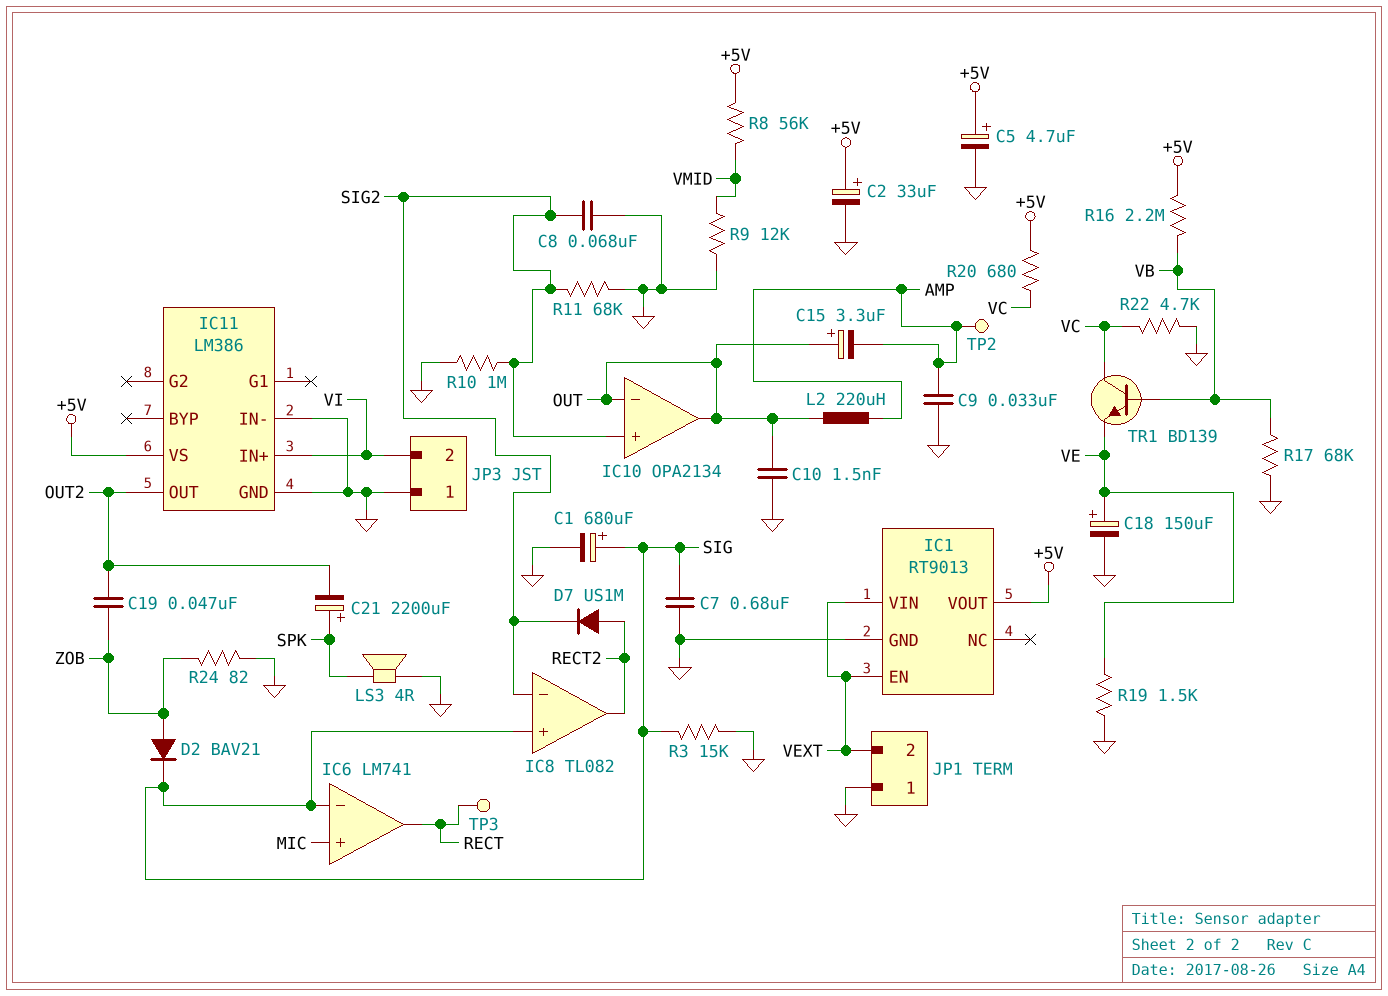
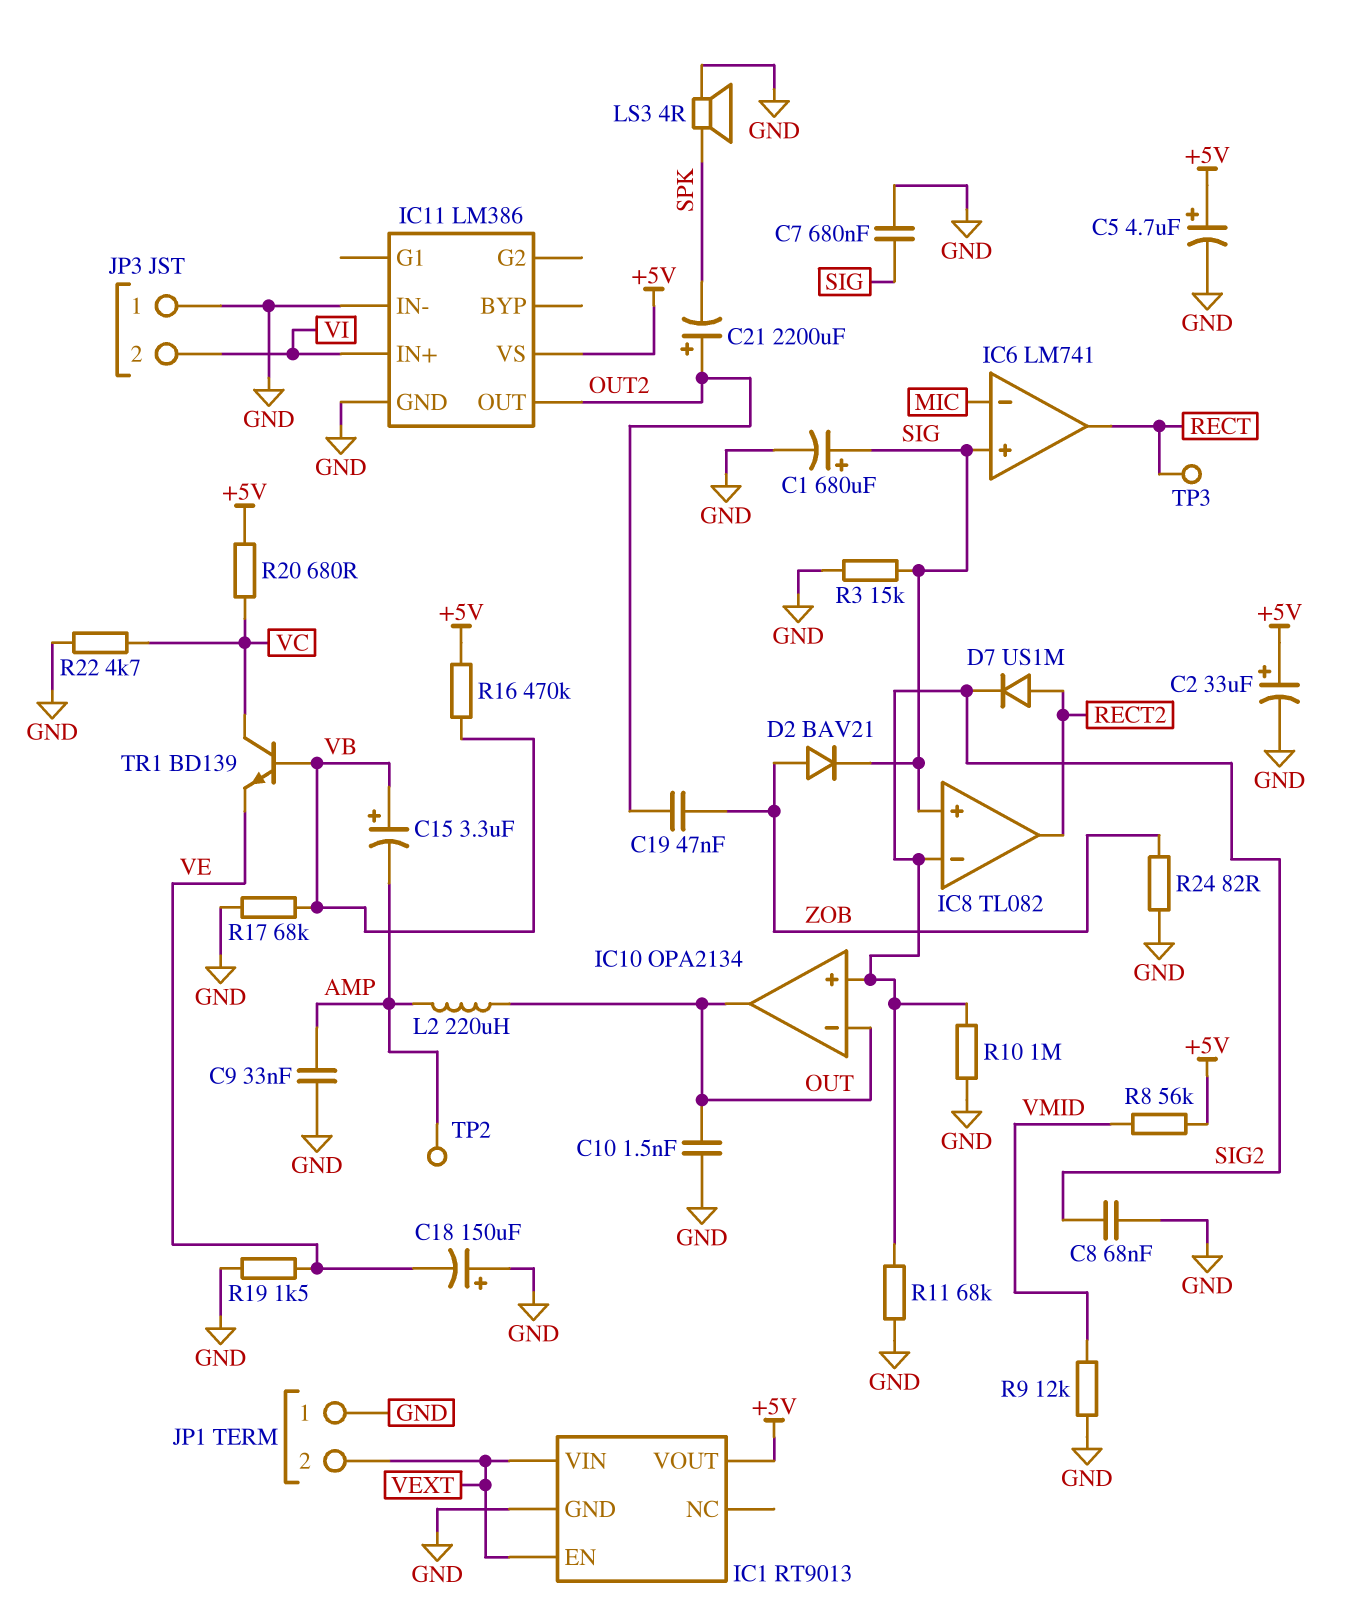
C15: 3.3uF (plus OUT, minus AMP) -> 3.3uF (plus VB, minus AMP)
C18: 150uF (plus VE, minus GND) -> 150uF (plus GND, minus VE)
C21: 2200uF (plus SPK, minus OUT2) -> 2200uF (plus OUT2, minus SPK)
IC6 pin in+: MIC -> SIG
IC6 pin in-: SIG -> MIC
R16: 2.2M (+5V, VB) -> 470k (+5V, VB)

